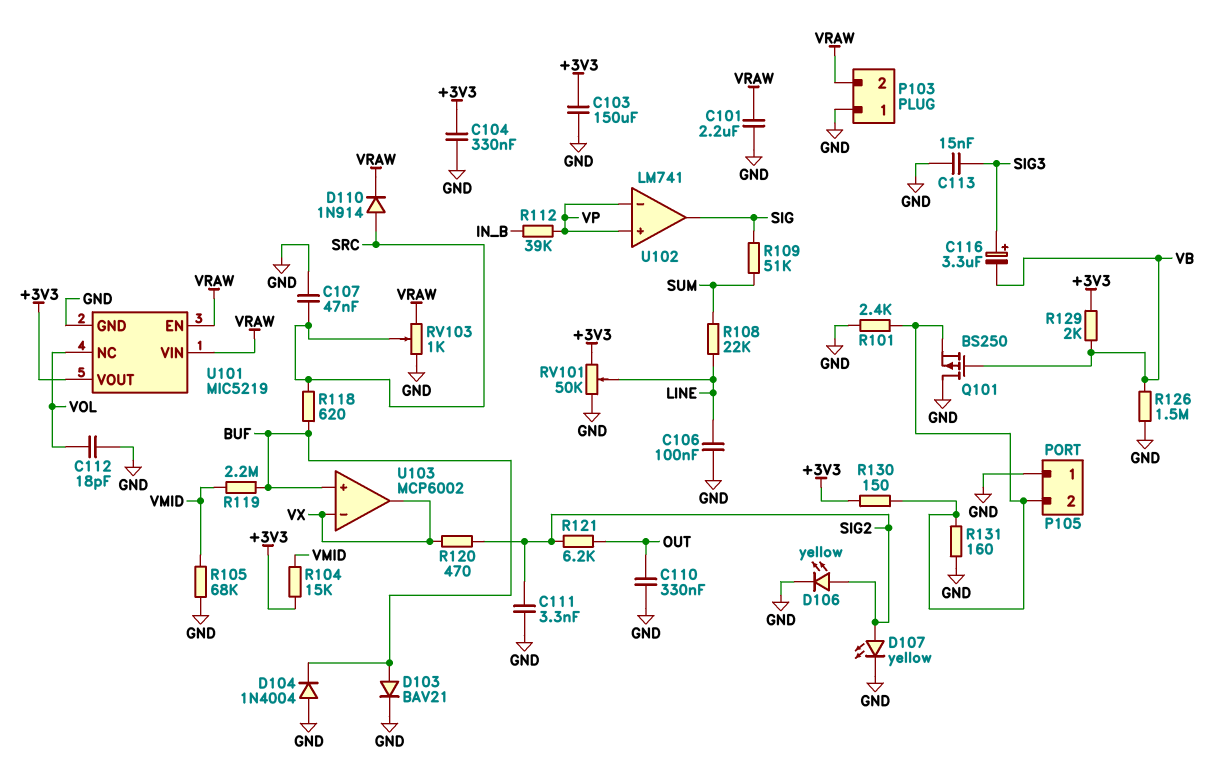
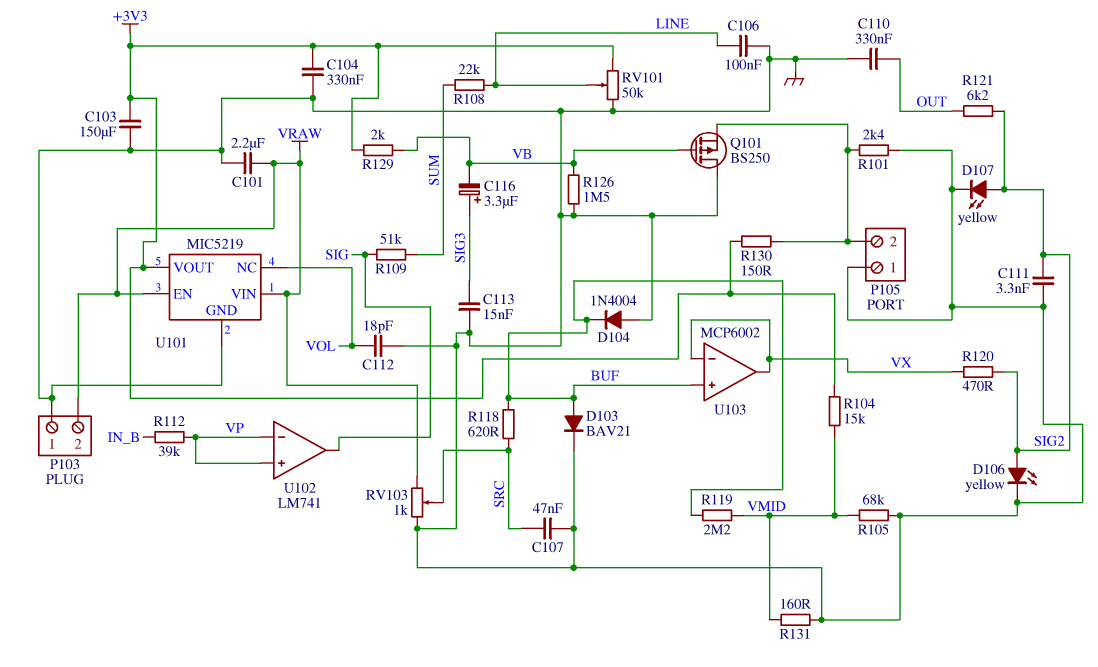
D110: diode 1N914 (A SRC, K VRAW) -> none
R131: 160 (GND, P105/2) -> 160 (GND, VMID)

